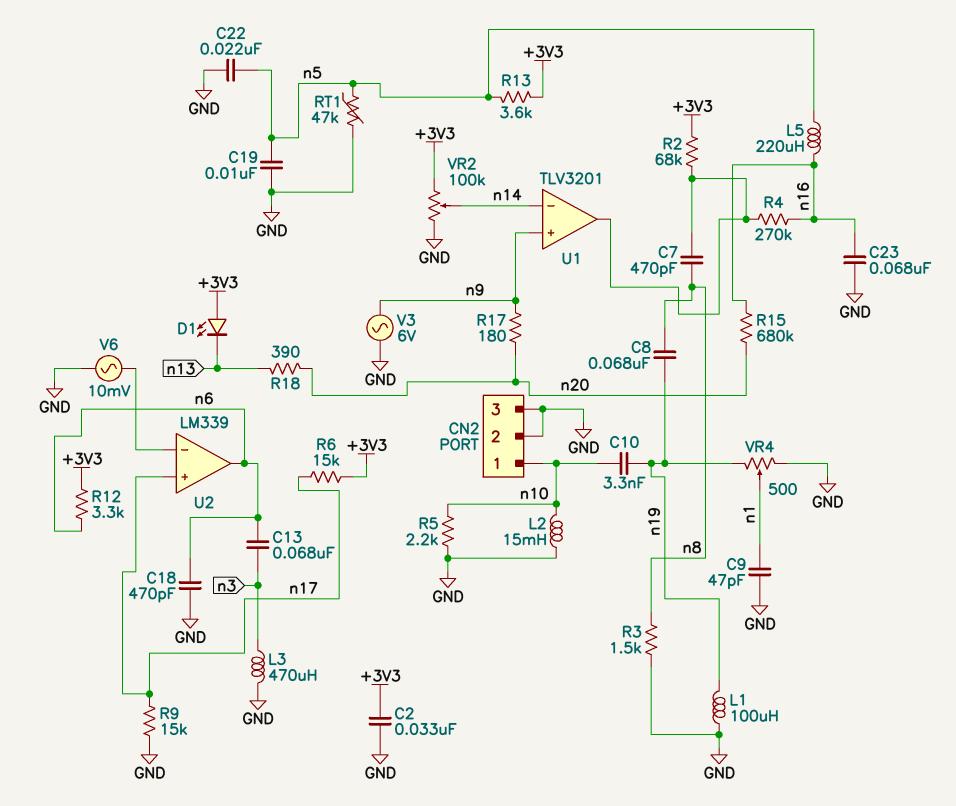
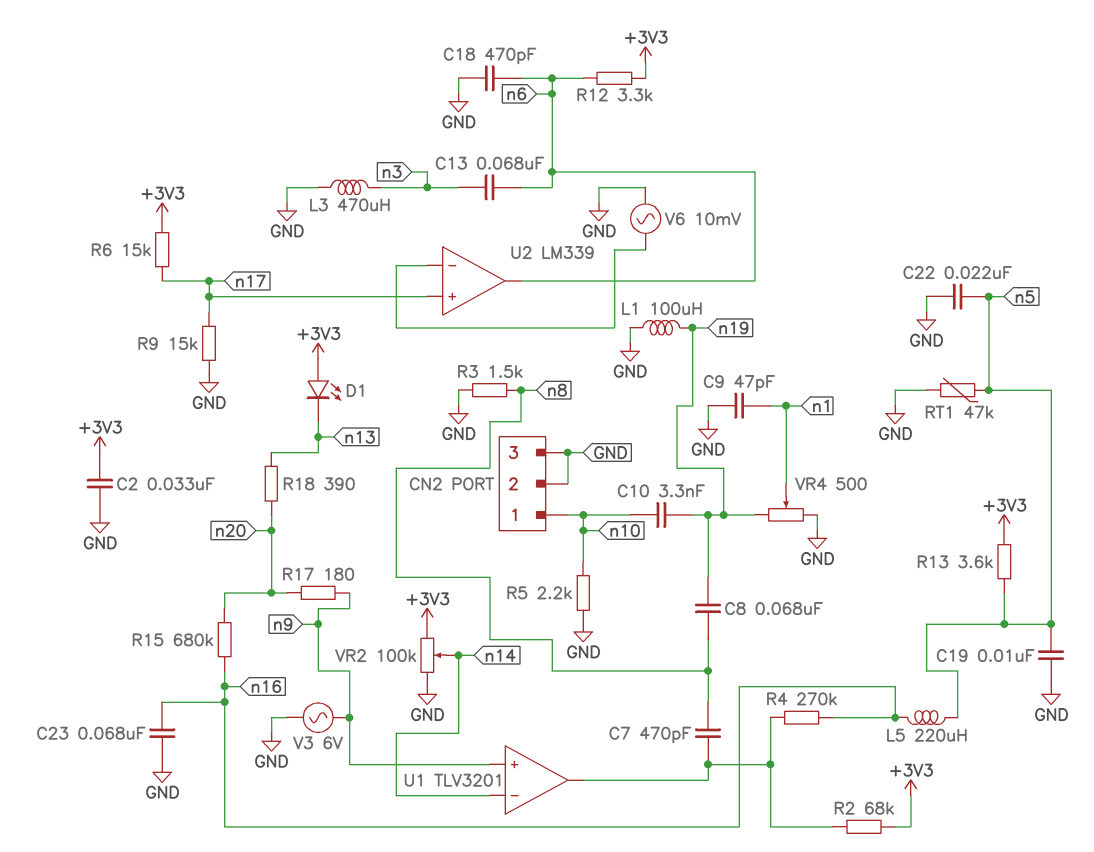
L2: 15mH (GND, n10) -> none

